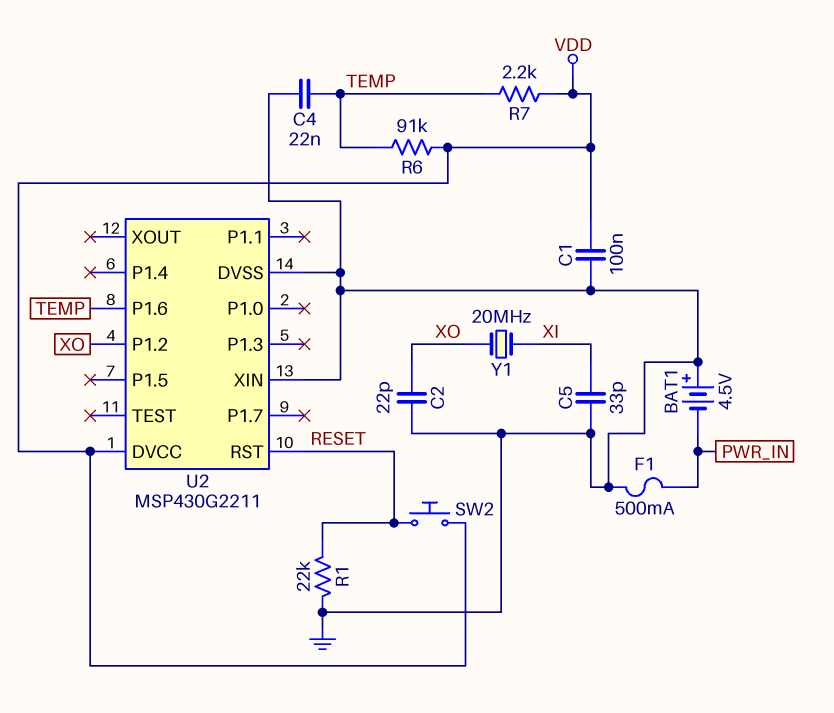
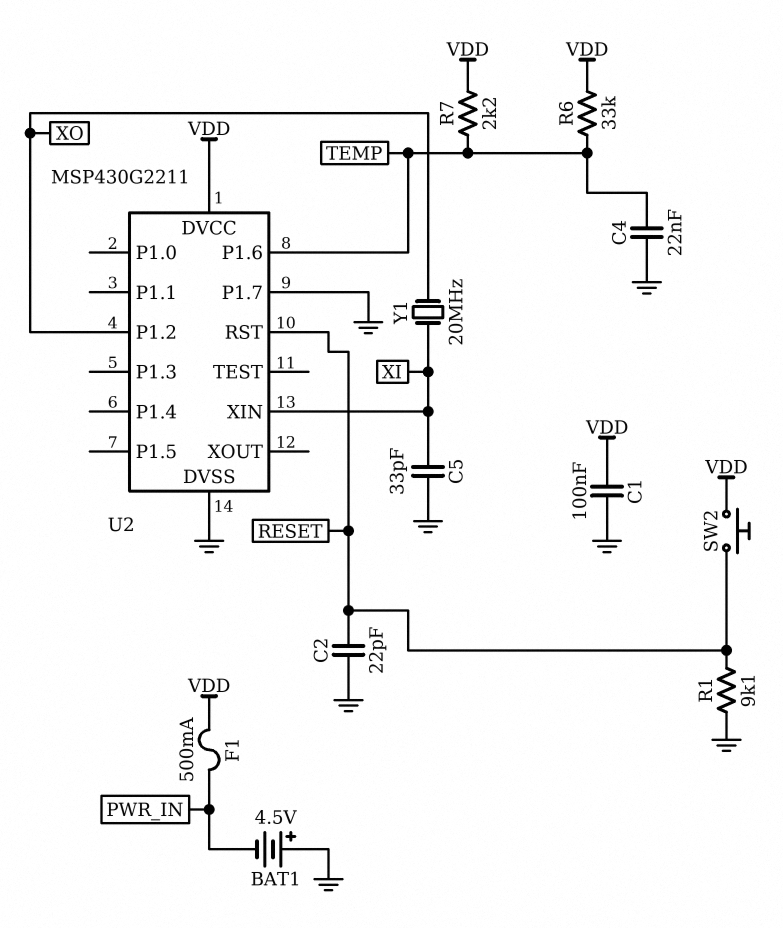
C2: 22pF (GND, XO) -> 22pF (GND, RESET)
F1: 500mA (GND, PWR_IN) -> 500mA (PWR_IN, VDD)
R1: 22k (GND, RESET) -> 9.1k (GND, RESET)
R6: 91k (TEMP, VDD) -> 33k (TEMP, VDD)
U2 pin P1.7: none -> GND
U2 pin XIN: GND -> XI

